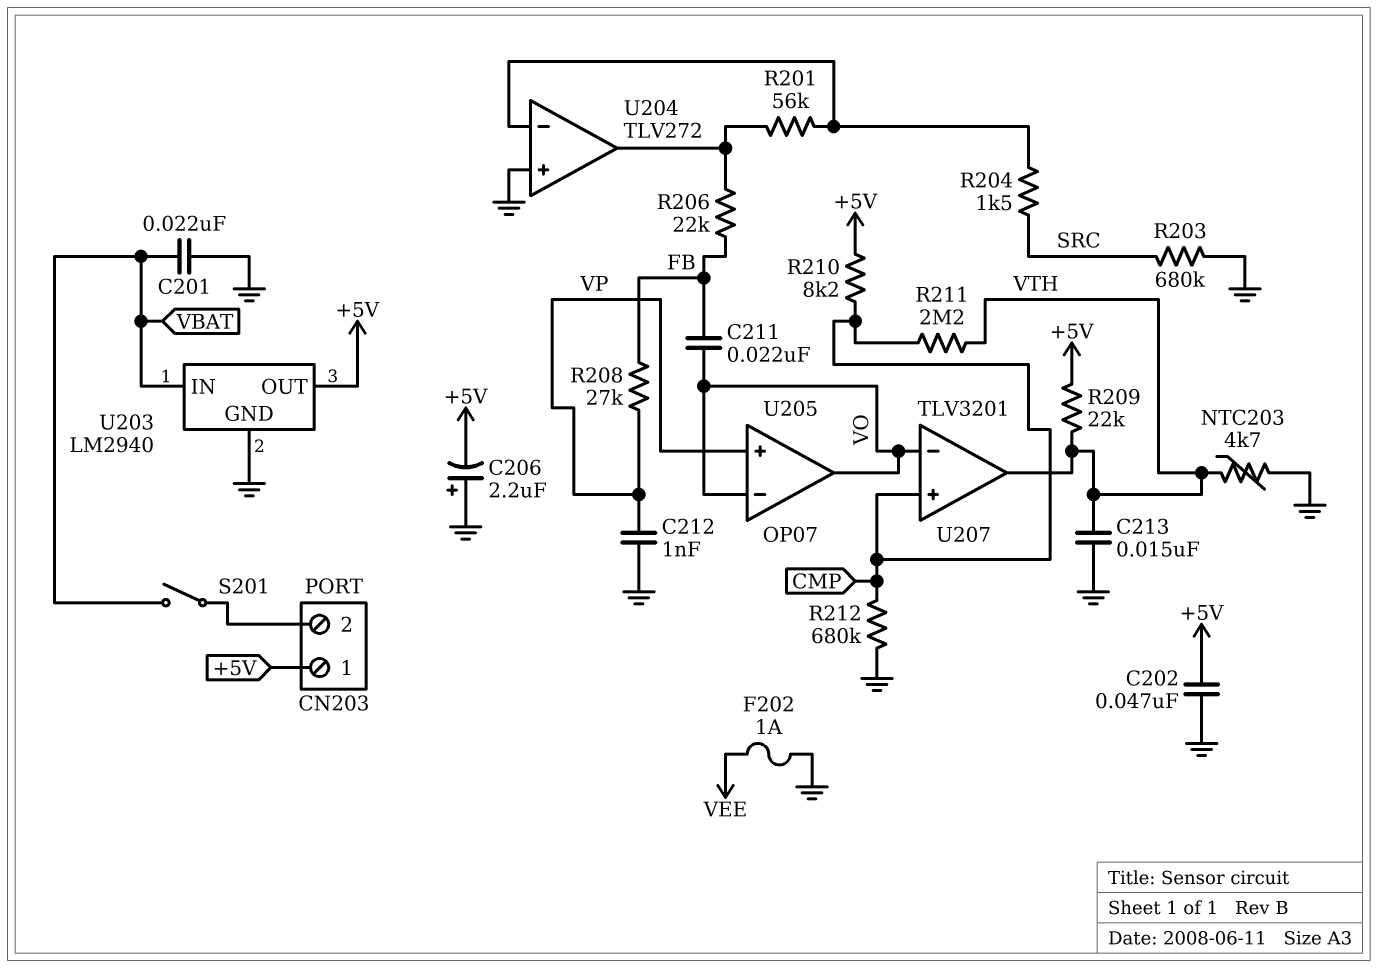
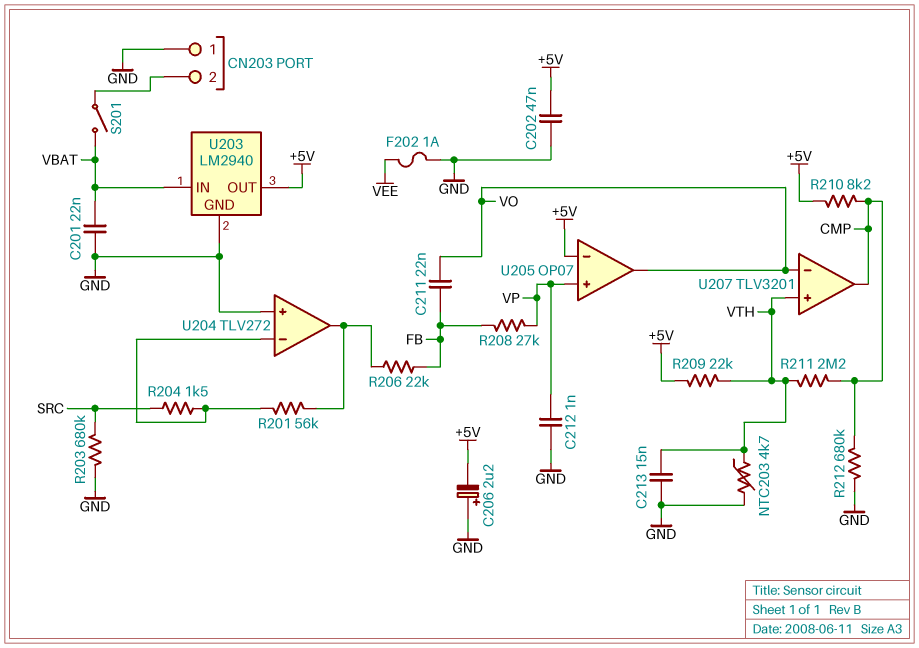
CN203 pin 1: +5V -> GND
U205 pin in-: VO -> +5V
U207 pin in+: CMP -> VTH
U207 pin out: VTH -> CMP

